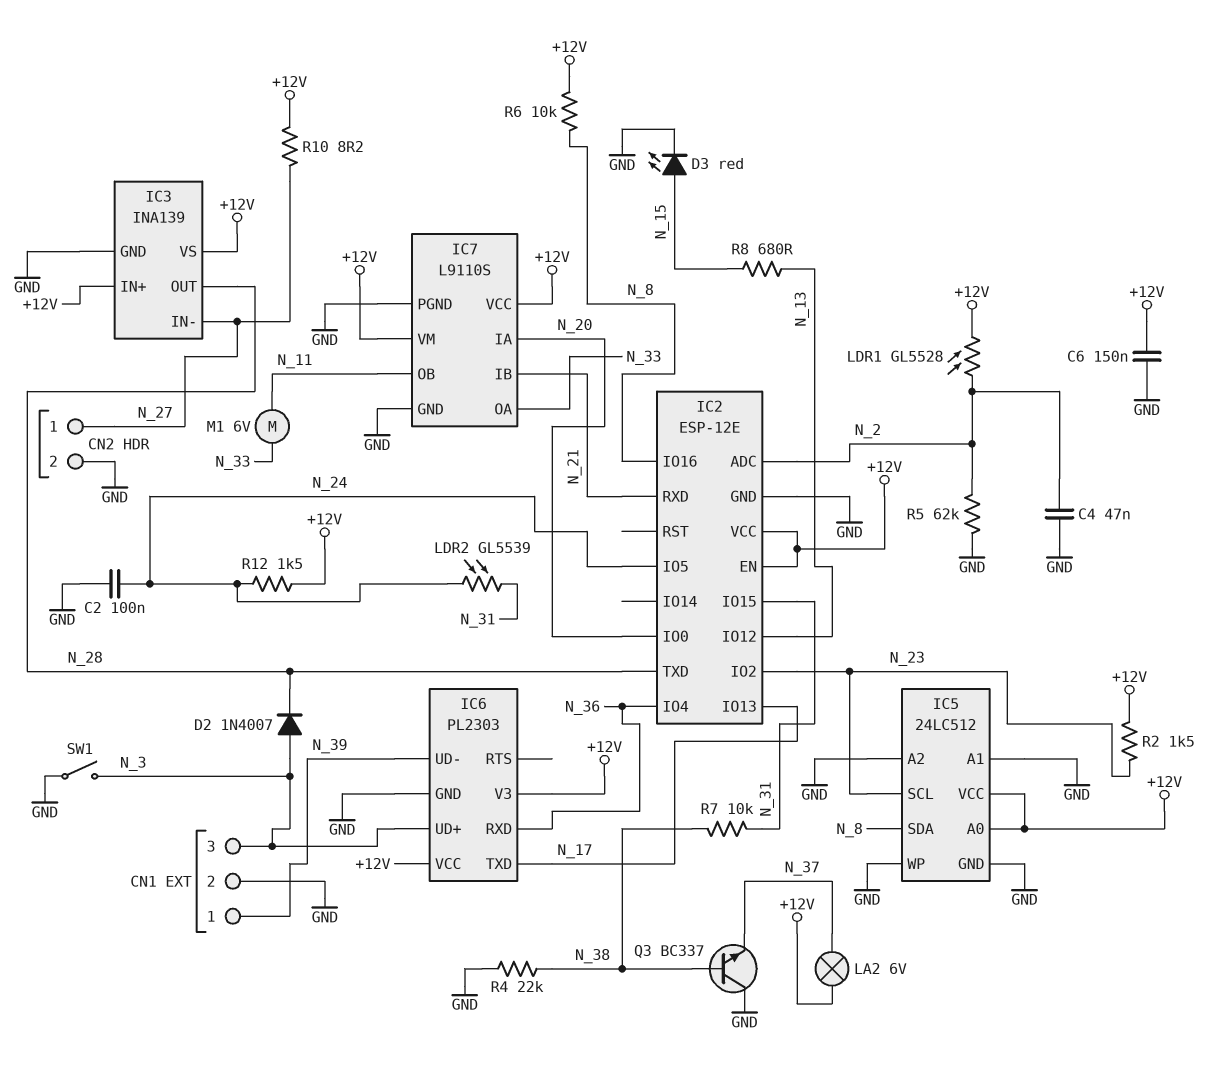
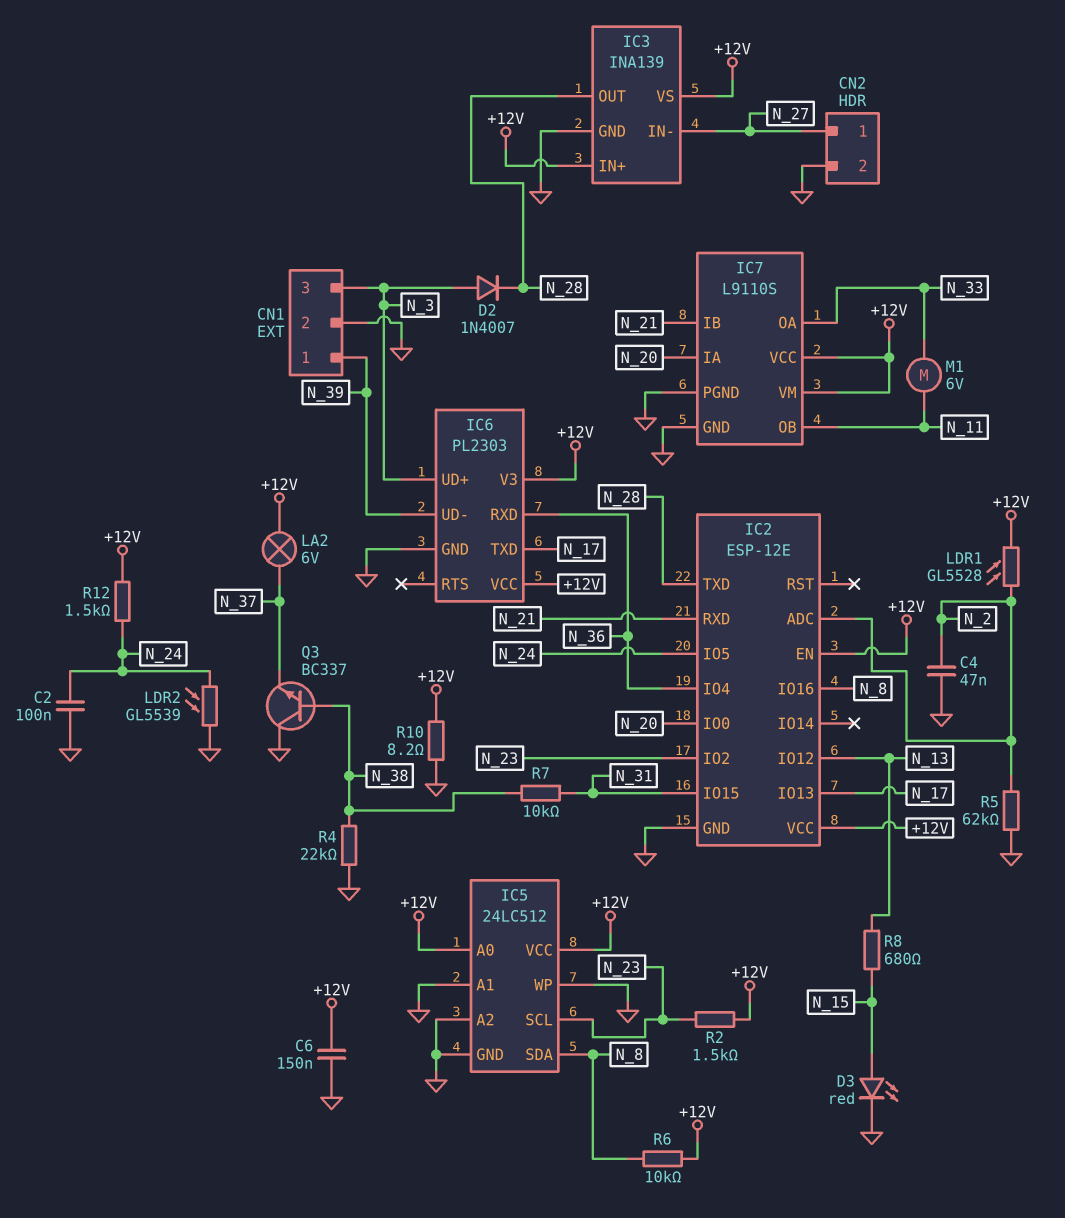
LDR2: GL5539 (N_24, N_31) -> GL5539 (GND, N_24)
R10: 8.2 (+12V, N_27) -> 8.2 (+12V, GND)
SW1: switch (GND, N_3) -> none

